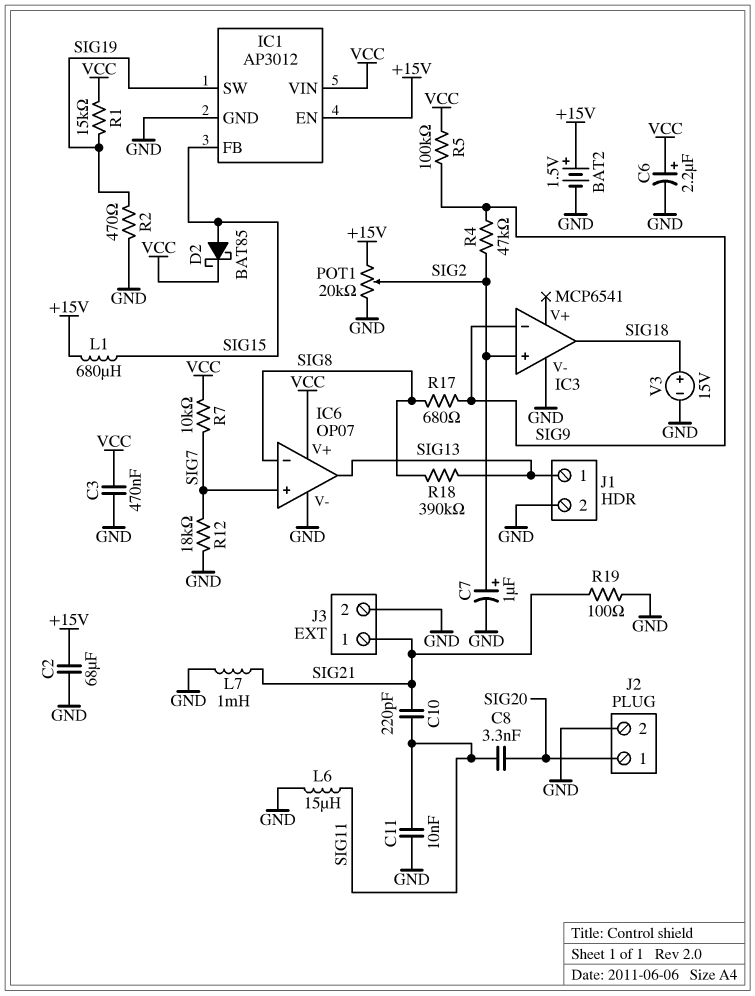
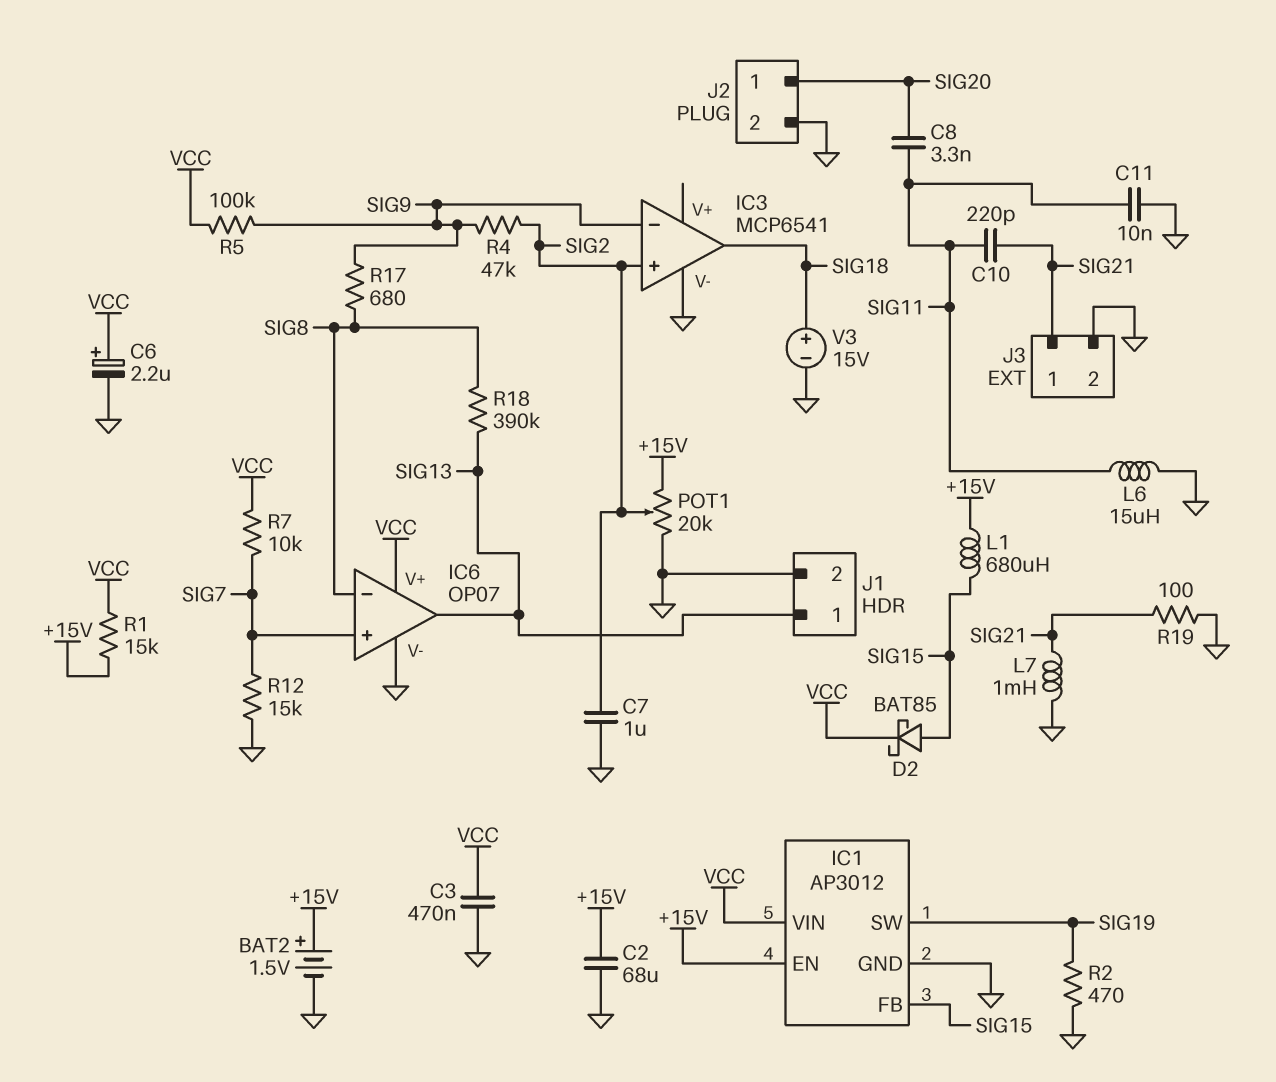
C7: 1uF (plus SIG2, minus GND) -> 1uF (GND, SIG2)
R1: 15k (SIG19, VCC) -> 15k (+15V, VCC)
R12: 18k (GND, SIG7) -> 15k (GND, SIG7)

